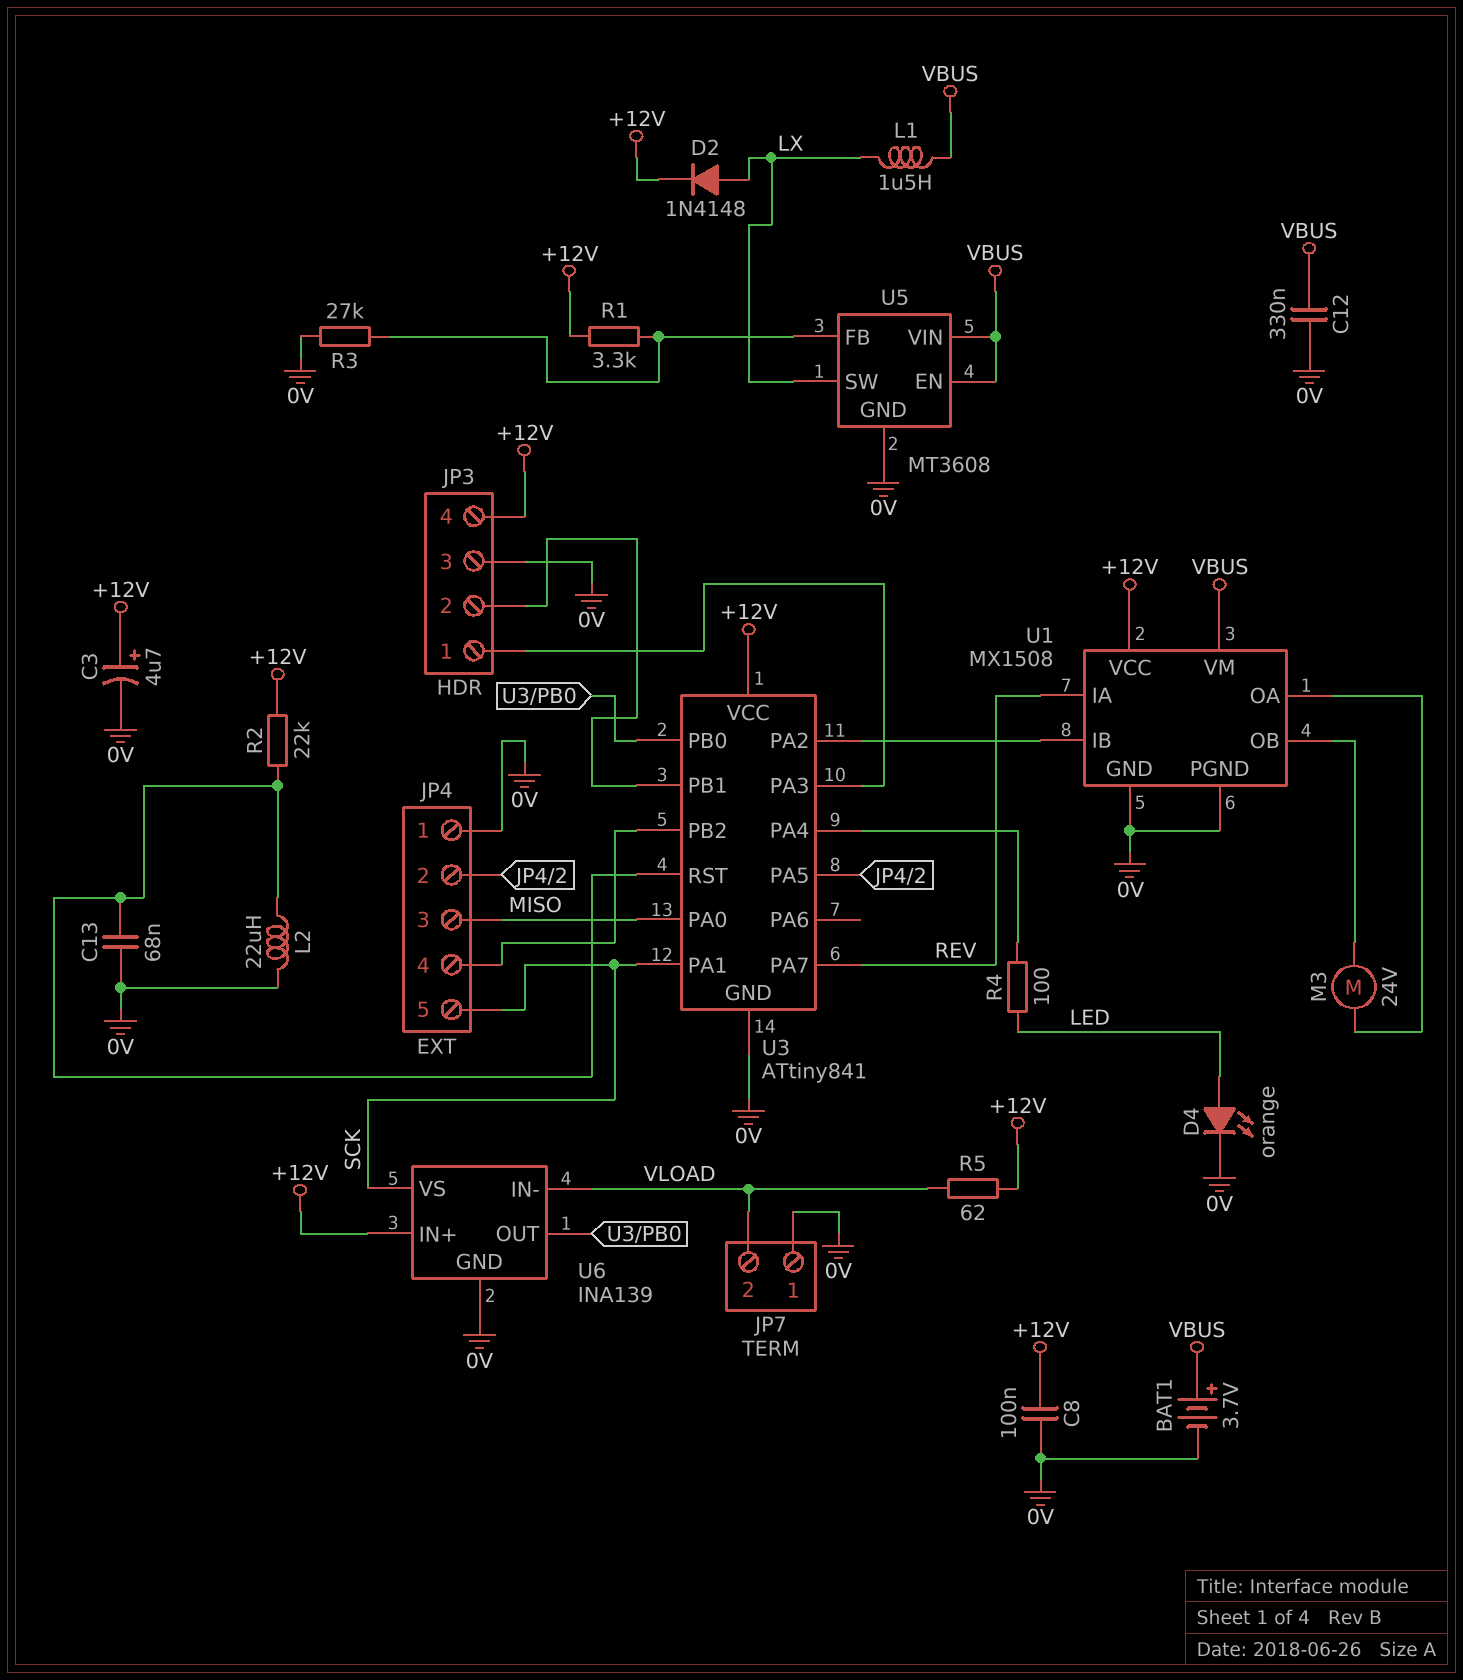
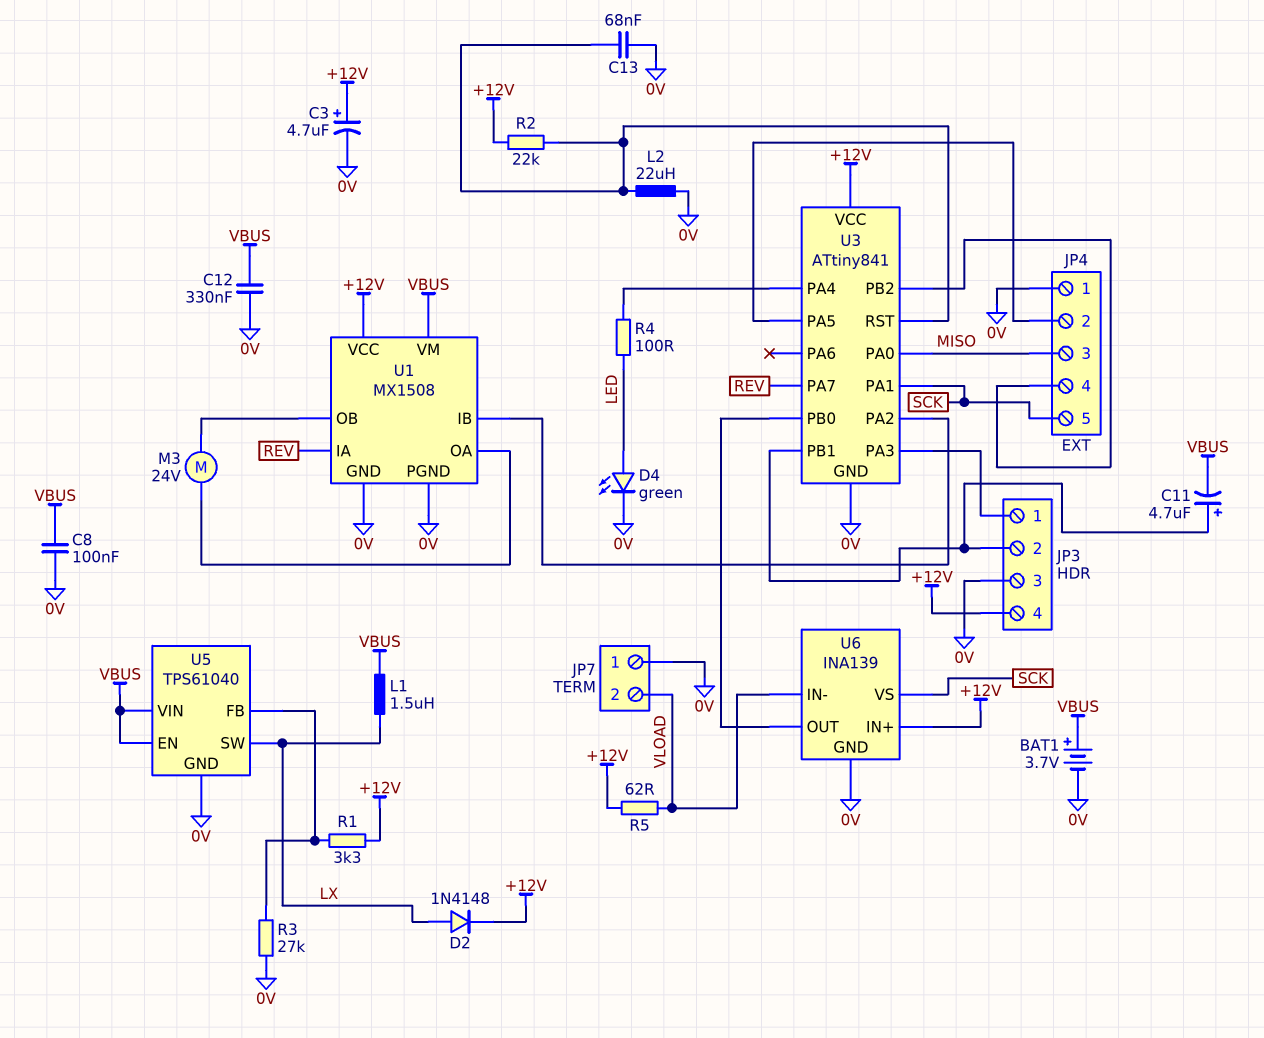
C8: 100nF (+12V, 0V) -> 100nF (0V, VBUS)
C11: none -> 4.7uF (plus JP3/2, minus VBUS)
D4: LED orange (A LED, K 0V) -> LED green (A LED, K 0V)
U5: MT3608 -> TPS61040

